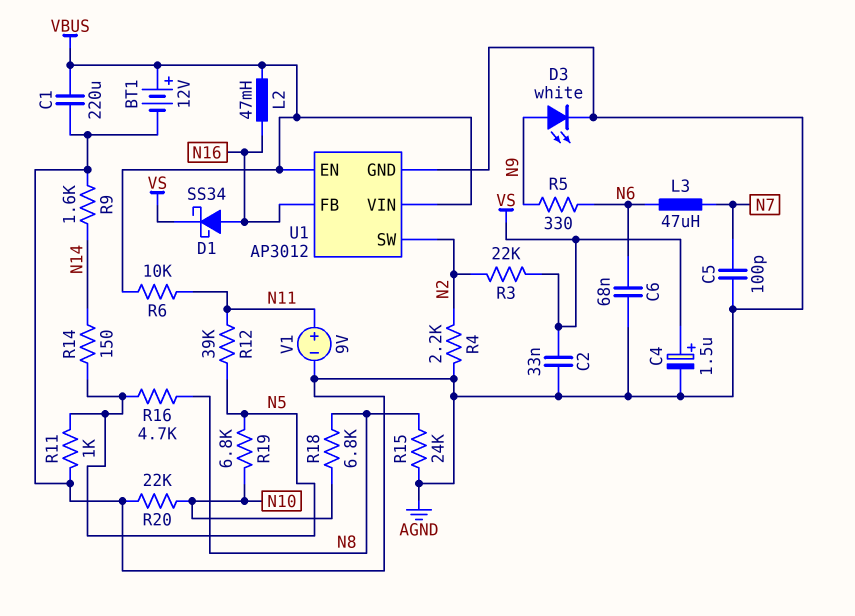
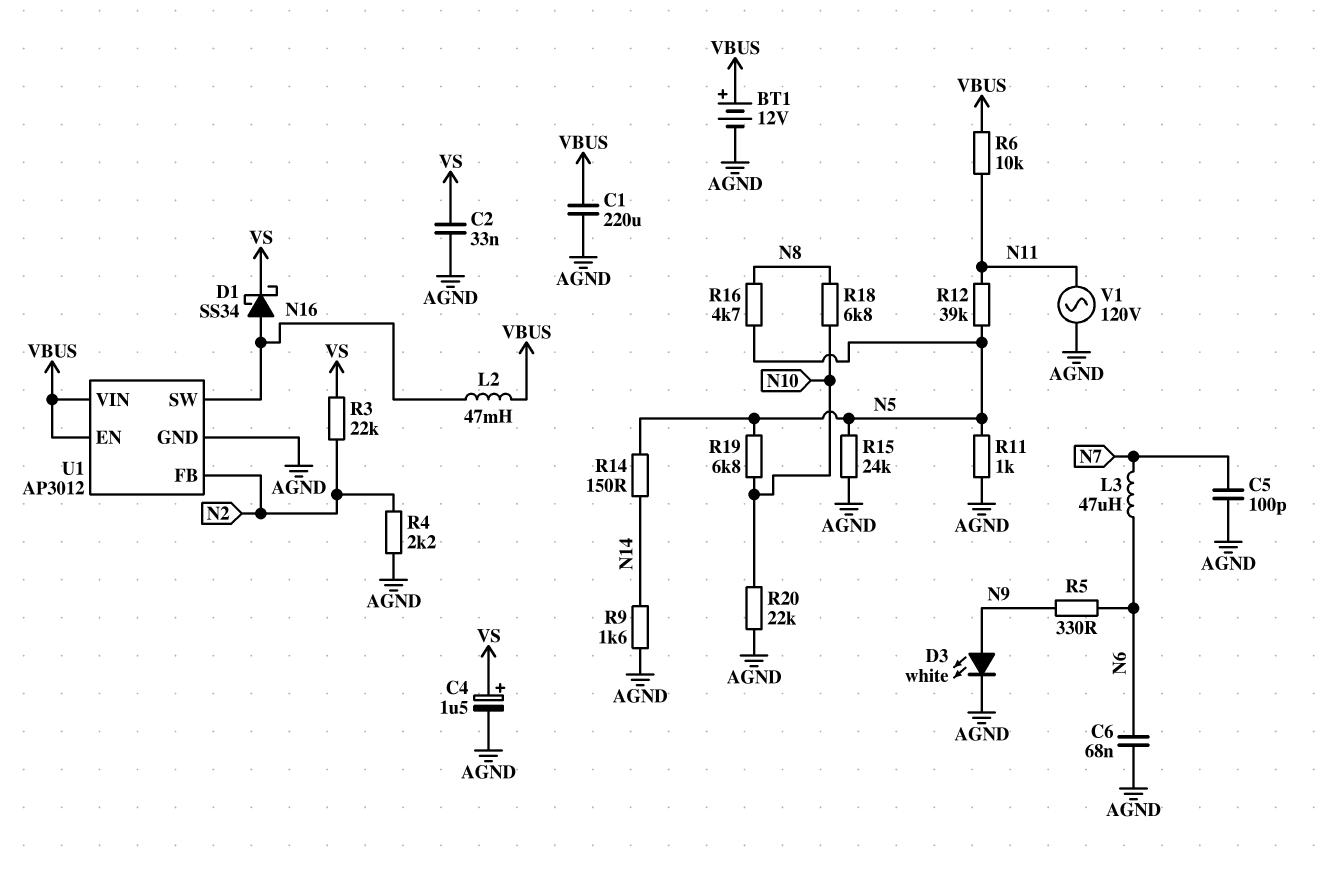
R15: 24k (AGND, N8) -> 24k (AGND, N5)
U1 pin FB: N16 -> N2
U1 pin SW: N2 -> N16
V1: 9V (plus N11, minus AGND) -> AC 120V (AGND, N11)

